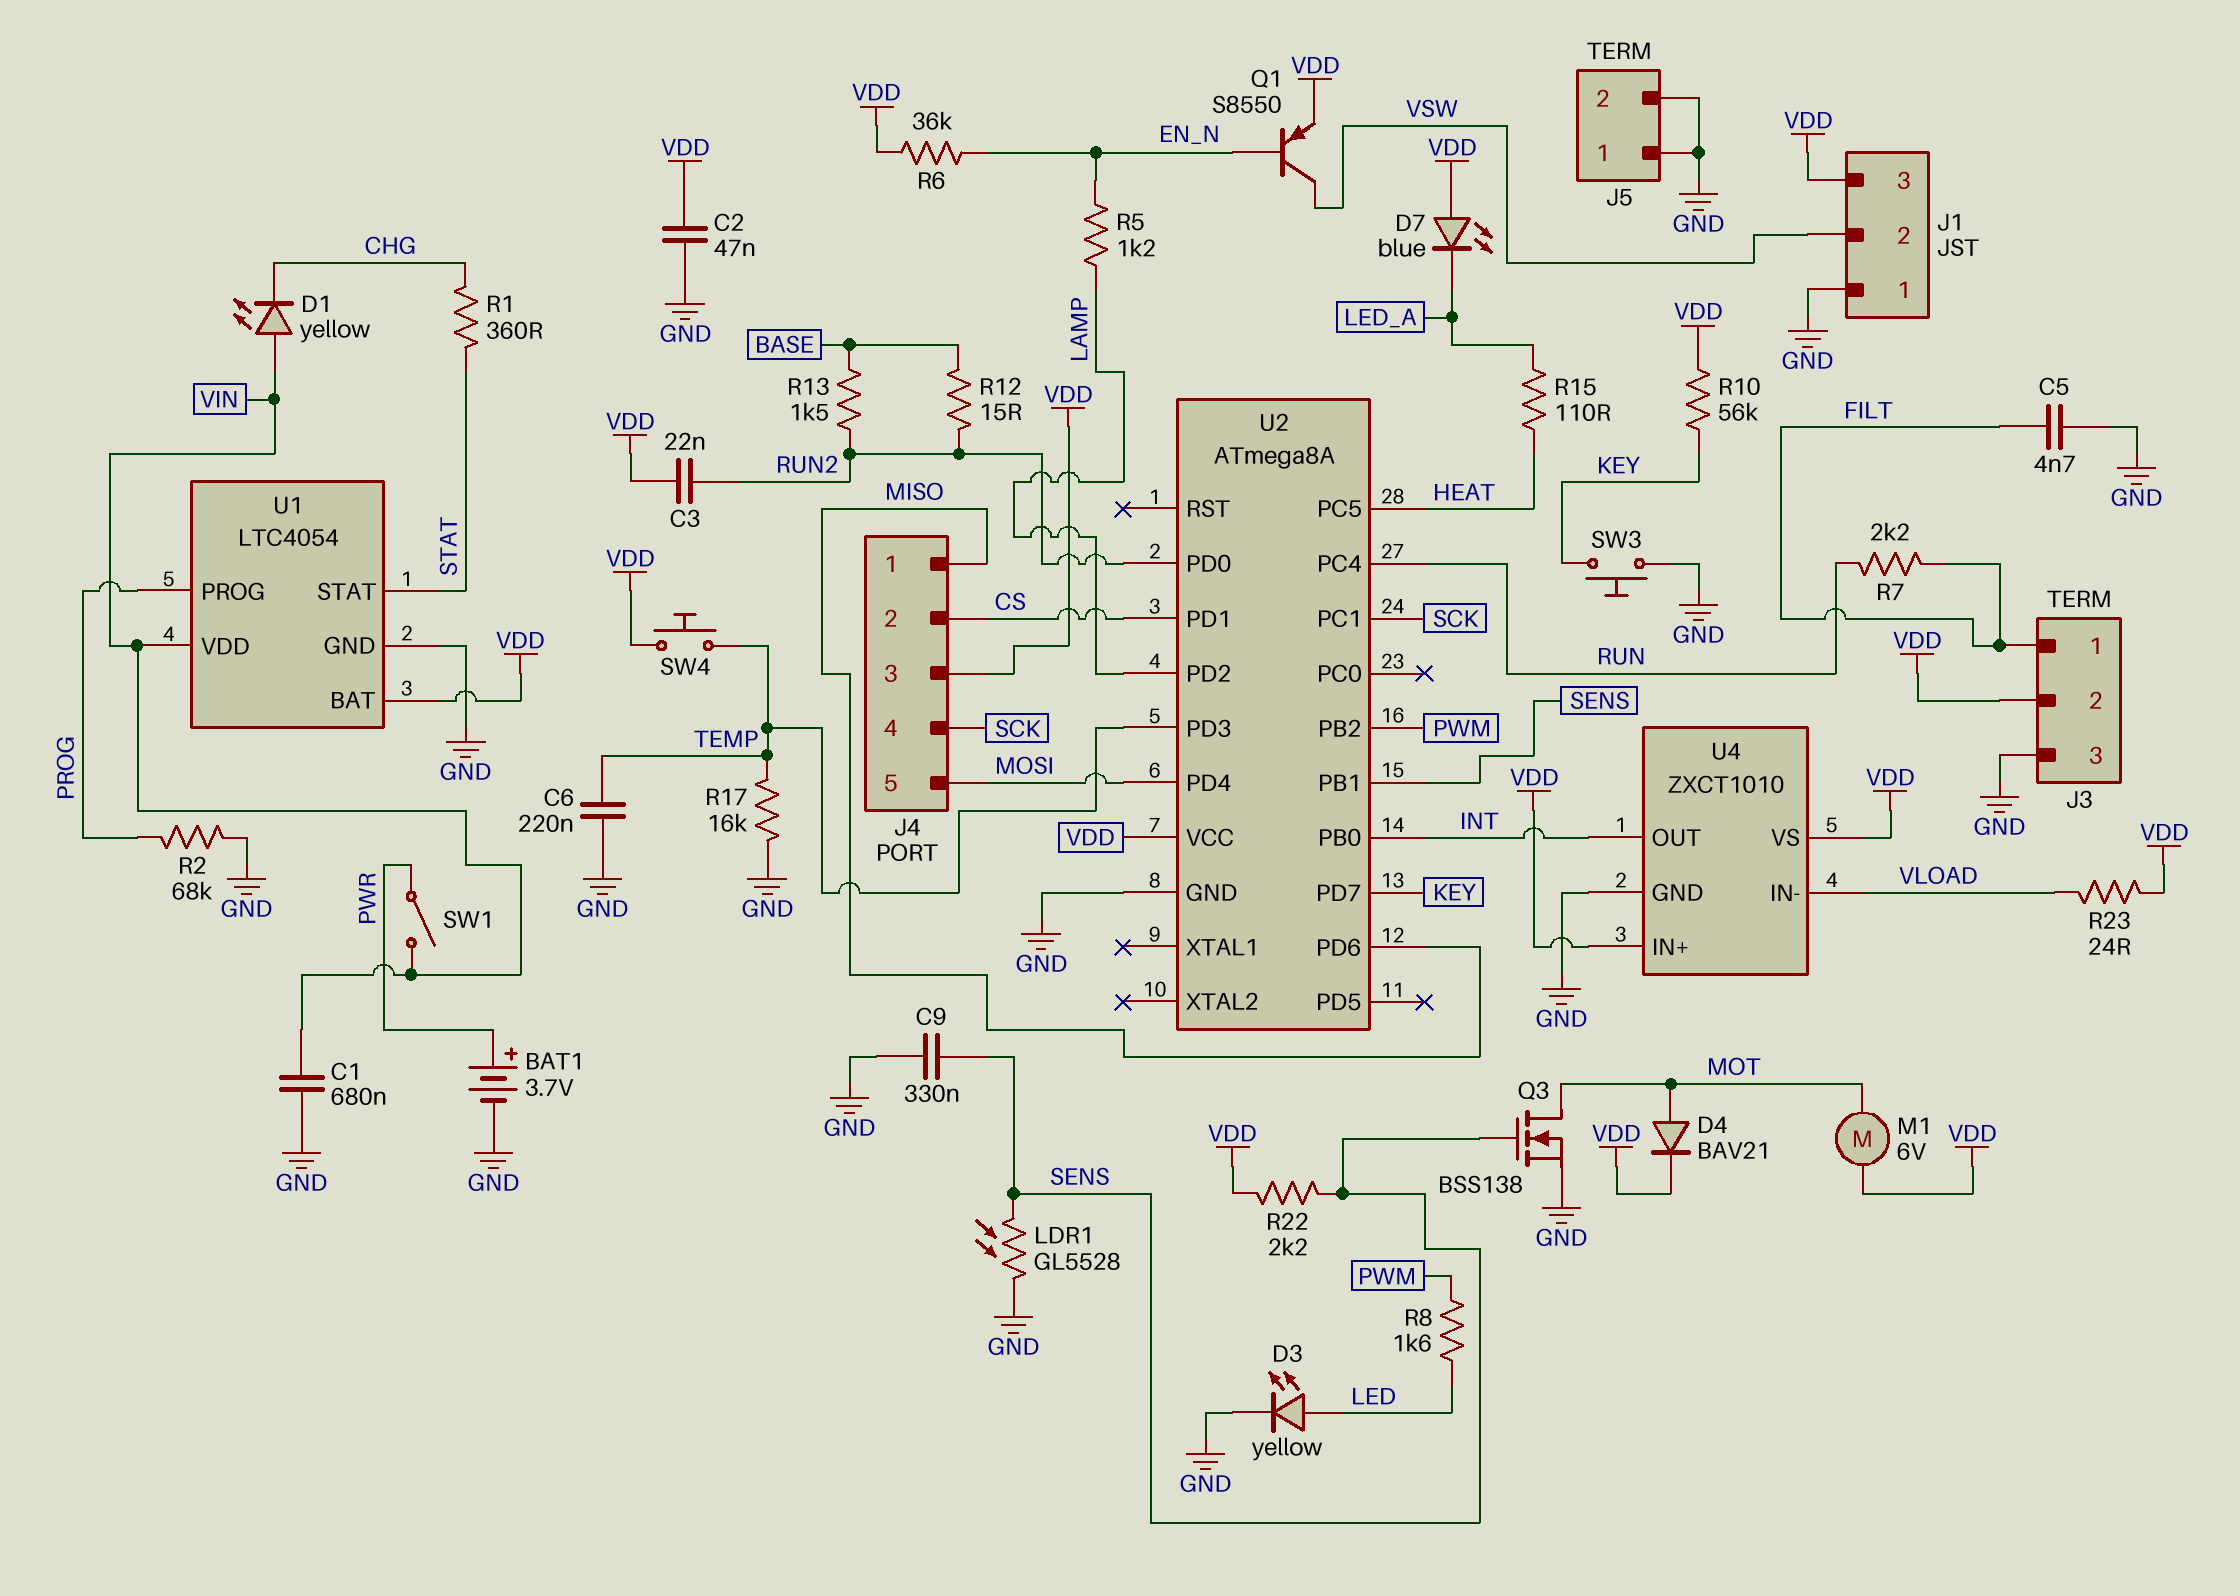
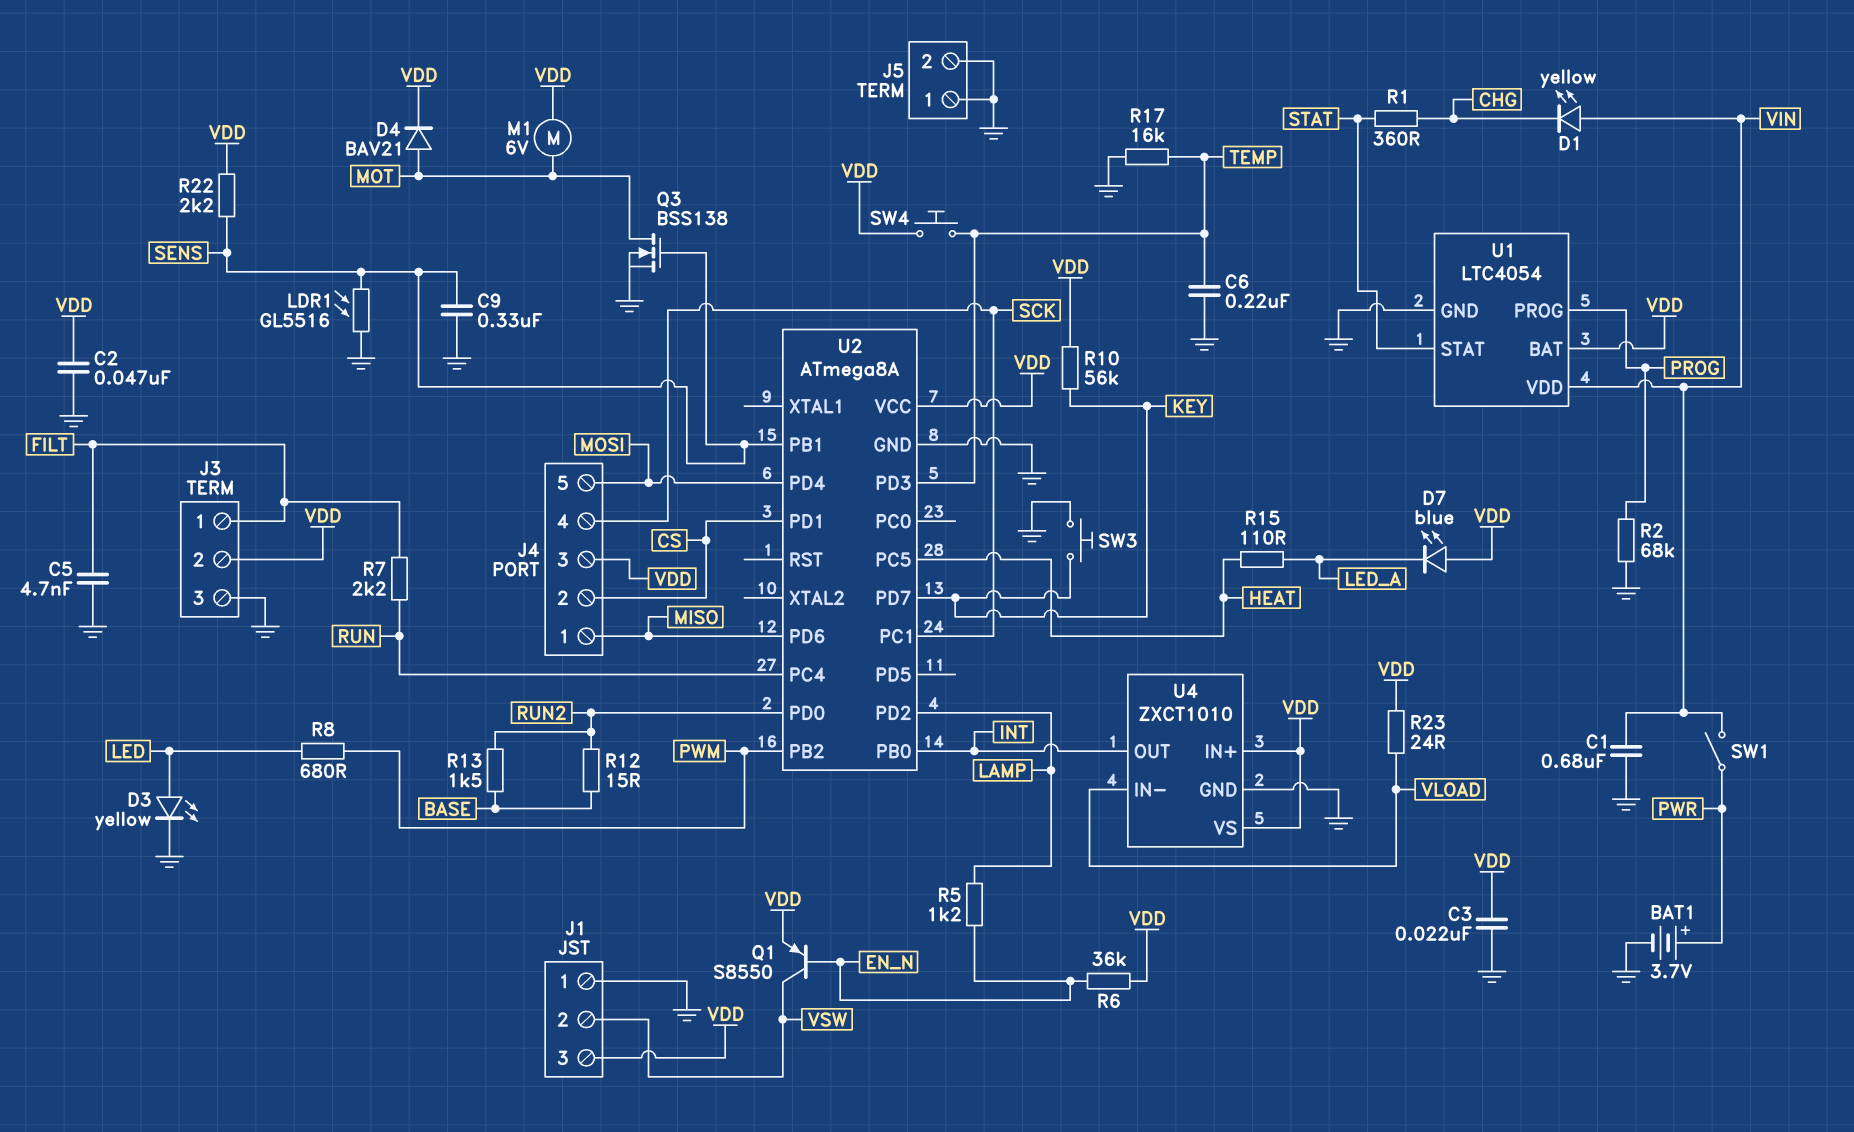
C3: 22nF (RUN2, VDD) -> 22nF (GND, VDD)
LDR1: GL5528 (GND, SENS) -> GL5516 (GND, SENS)
R8: 1.6k (LED, PWM) -> 680 (LED, PWM)

